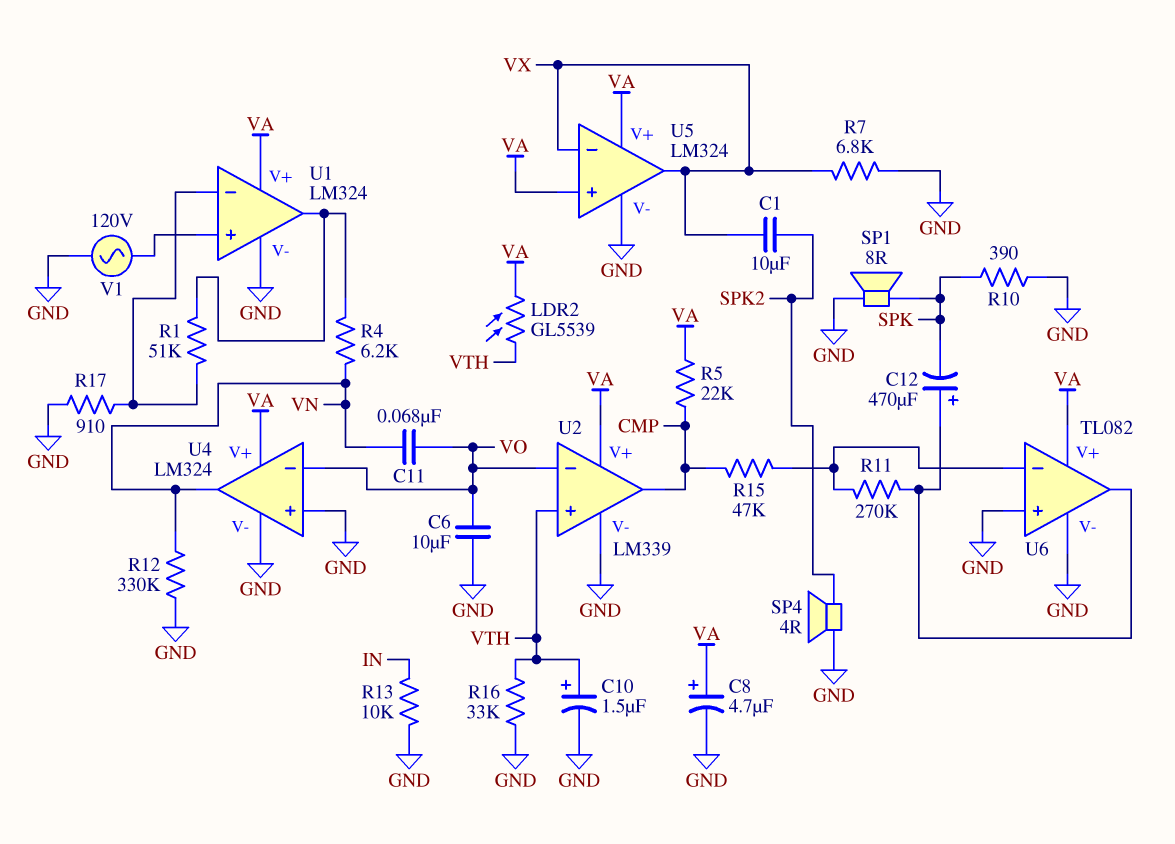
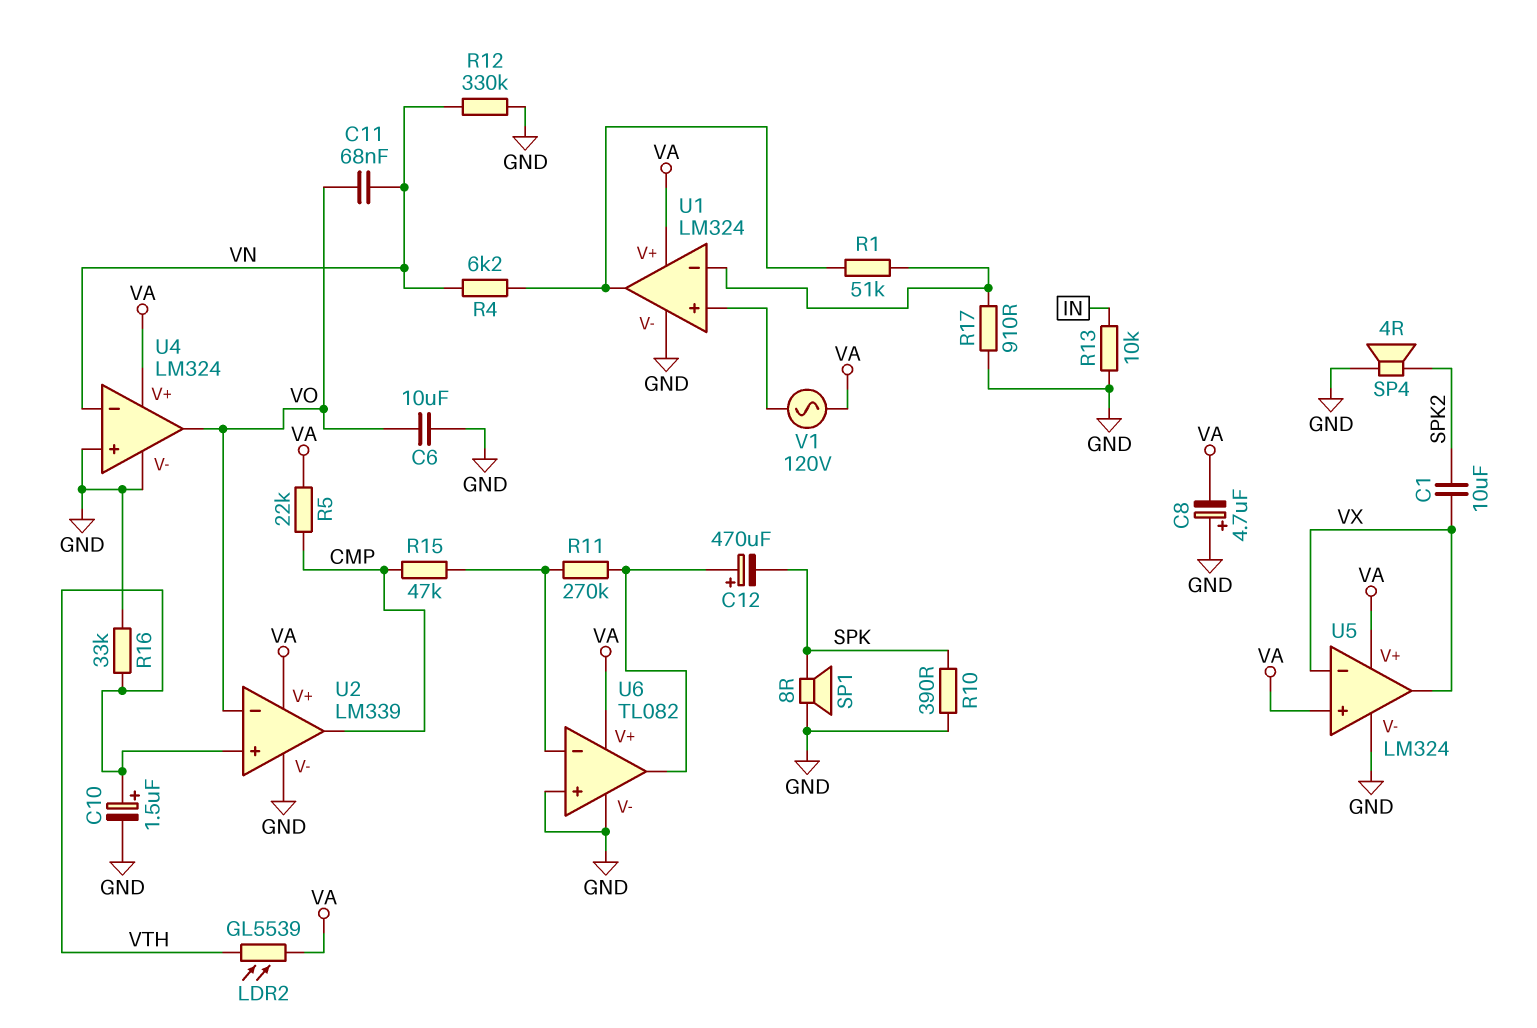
C8: 4.7uF (plus VA, minus GND) -> 4.7uF (plus GND, minus VA)
R7: 6.8k (GND, VX) -> none
U4 pin in-: VO -> VN
U4 pin out: VN -> VO
V1: AC 120V (GND, U1/in+) -> AC 120V (U1/in+, VA)

